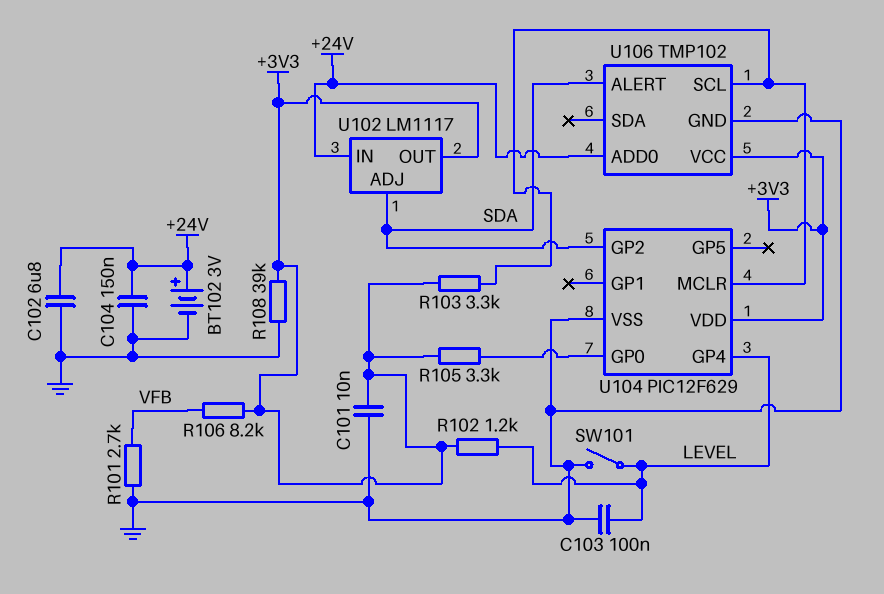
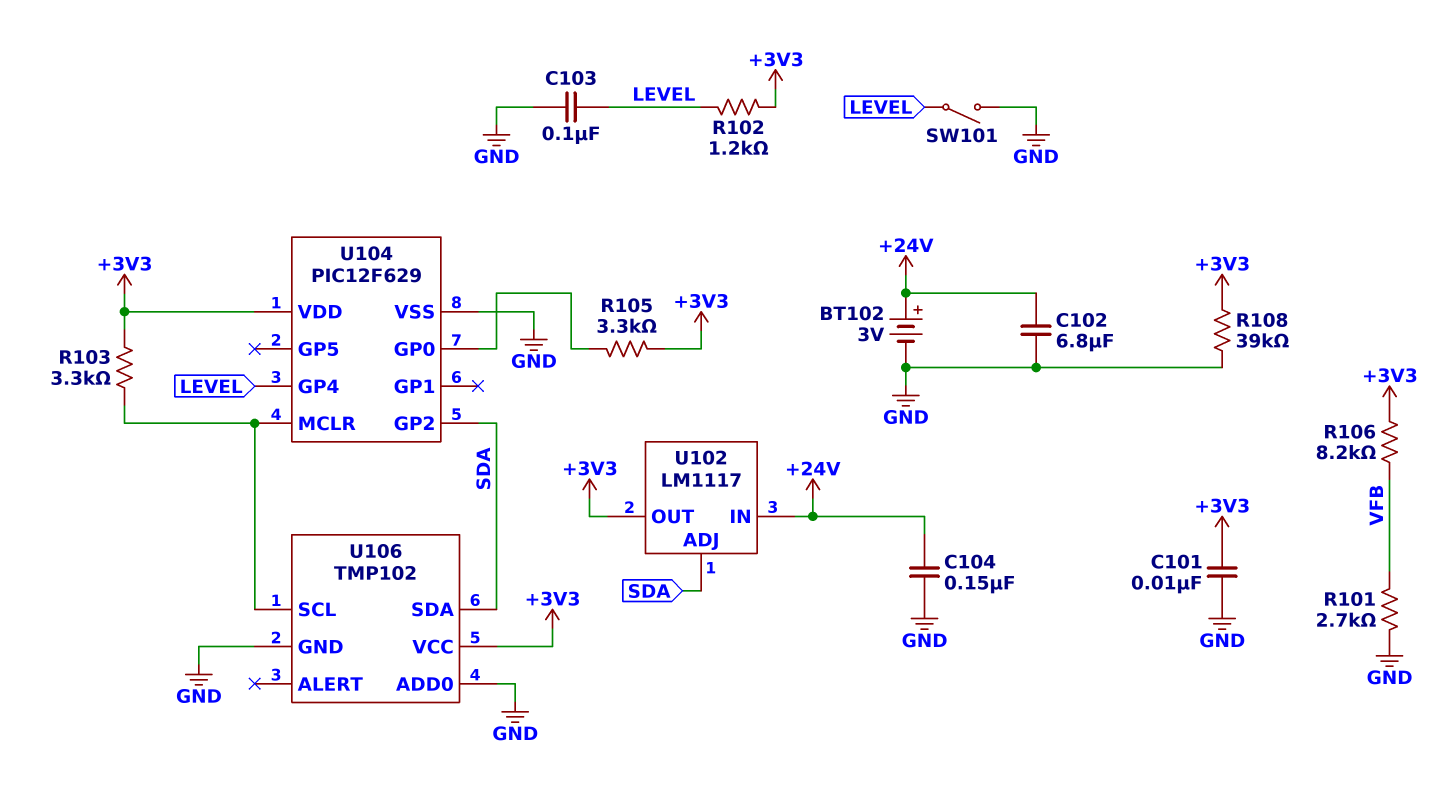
U106 pin ADD0: +24V -> GND
U106 pin ALERT: SDA -> none
U106 pin SDA: none -> SDA

